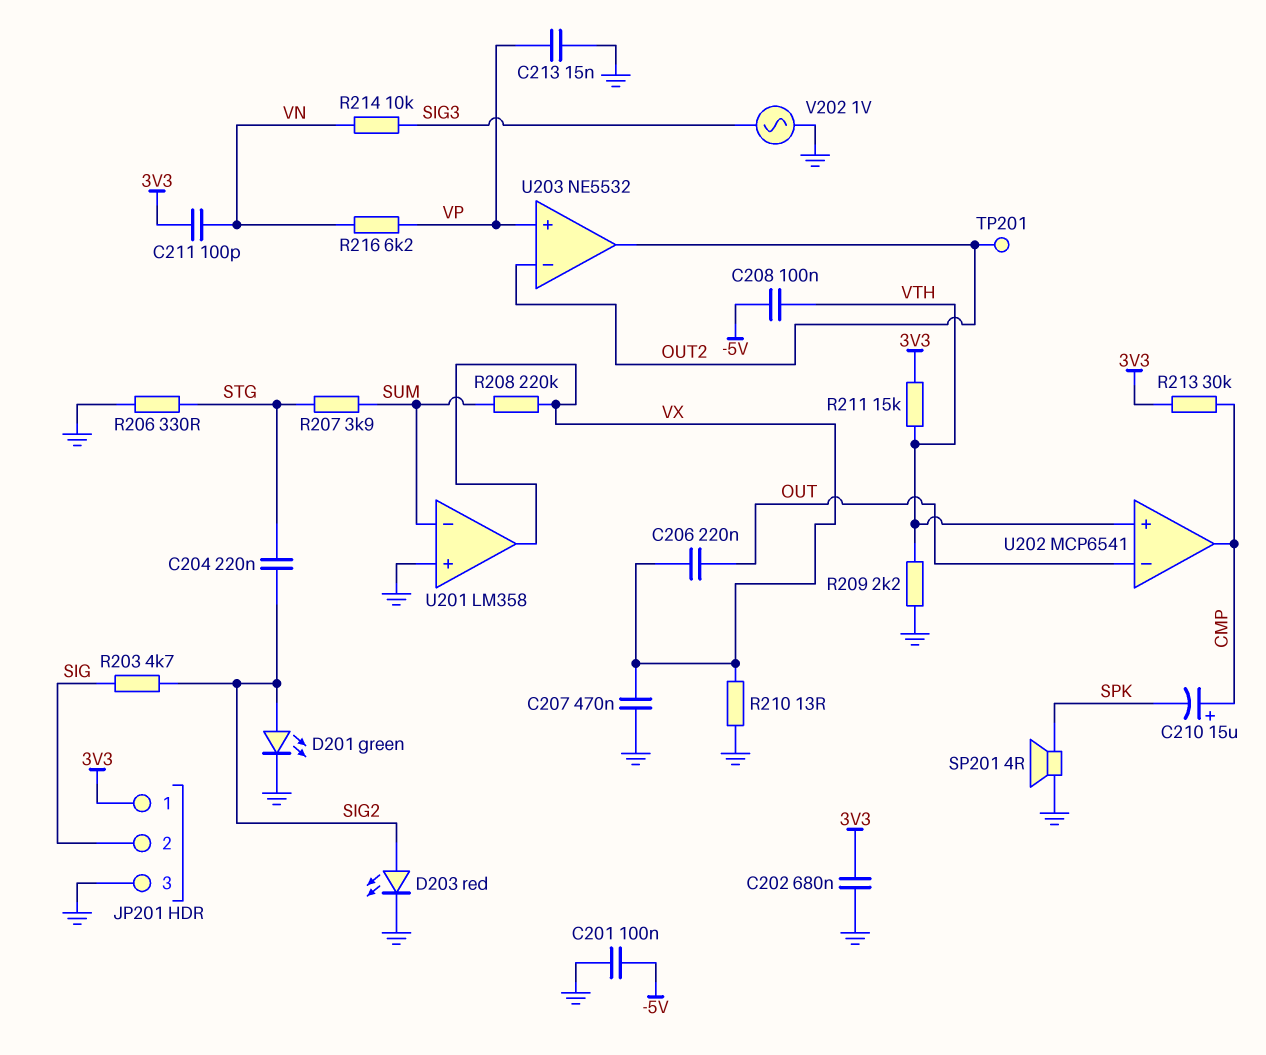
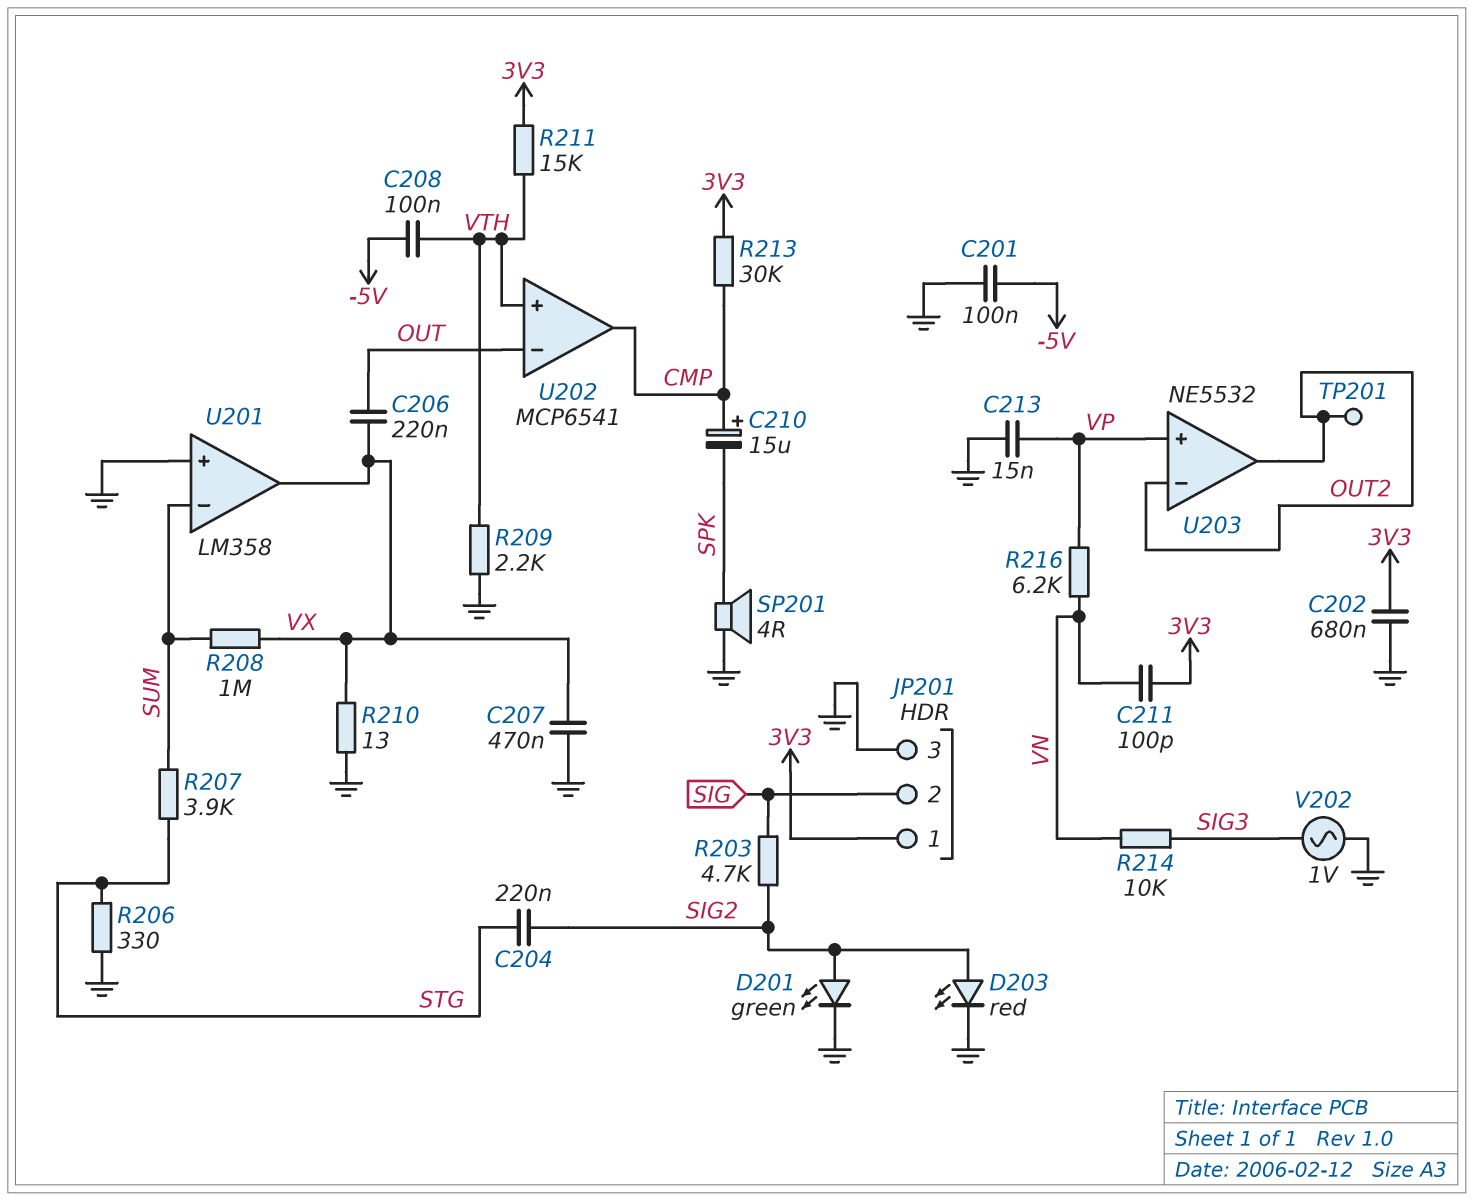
R208: 220k (SUM, VX) -> 1M (SUM, VX)

